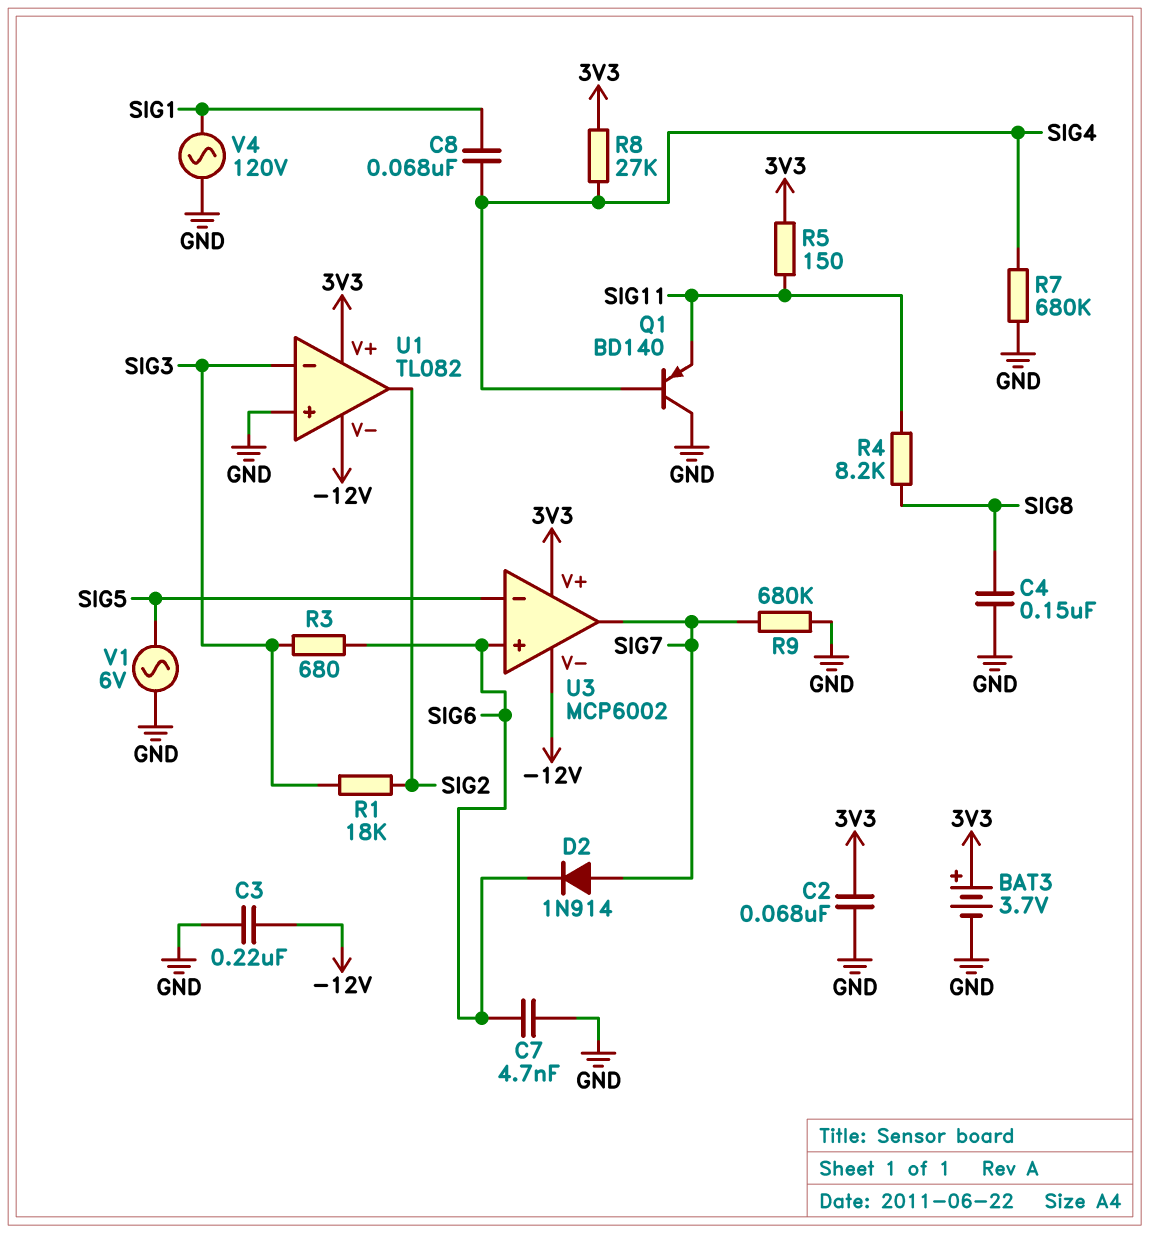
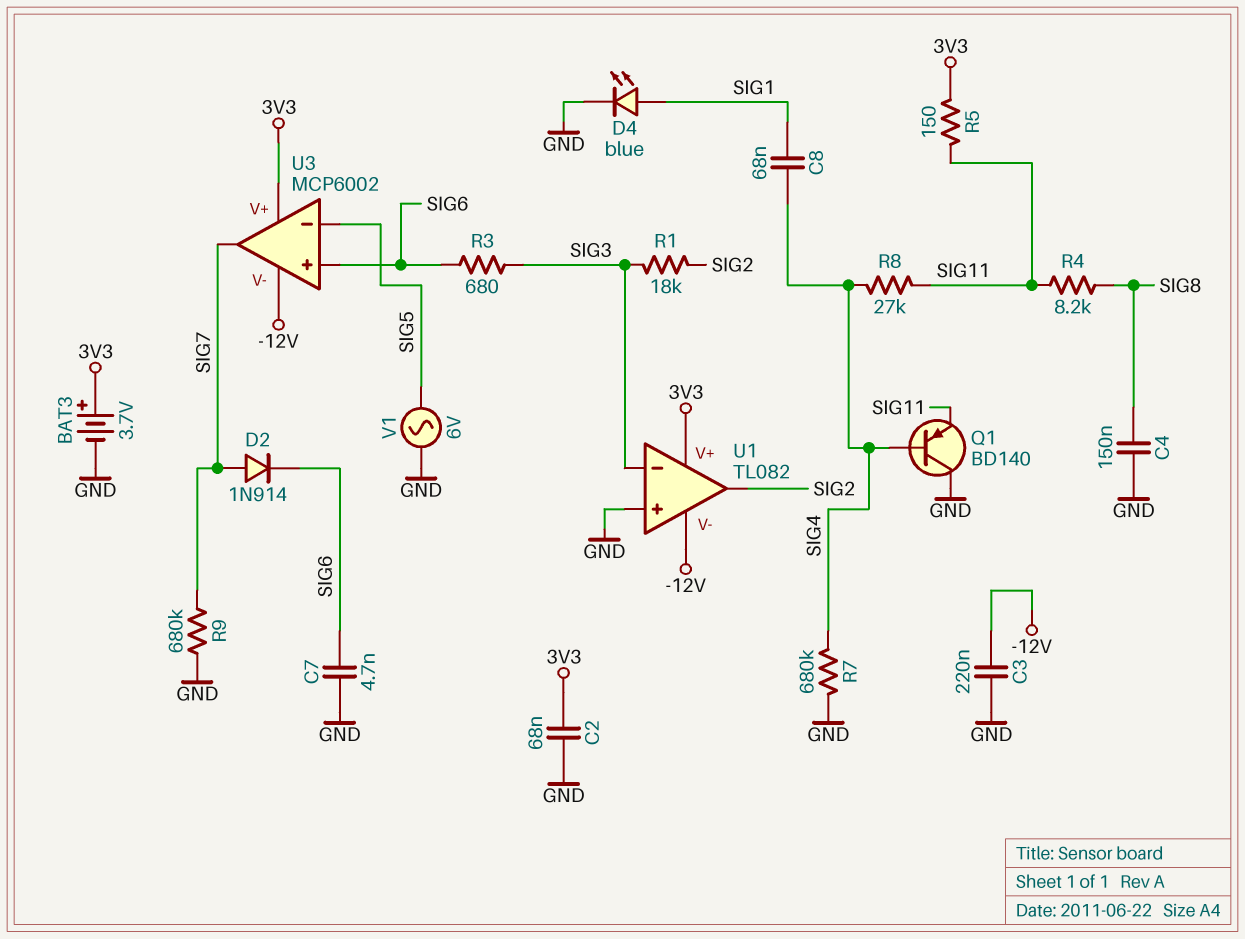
D4: none -> LED blue (A SIG1, K GND)
R8: 27k (3V3, SIG4) -> 27k (SIG4, SIG11)
V4: AC 120V (GND, SIG1) -> none

